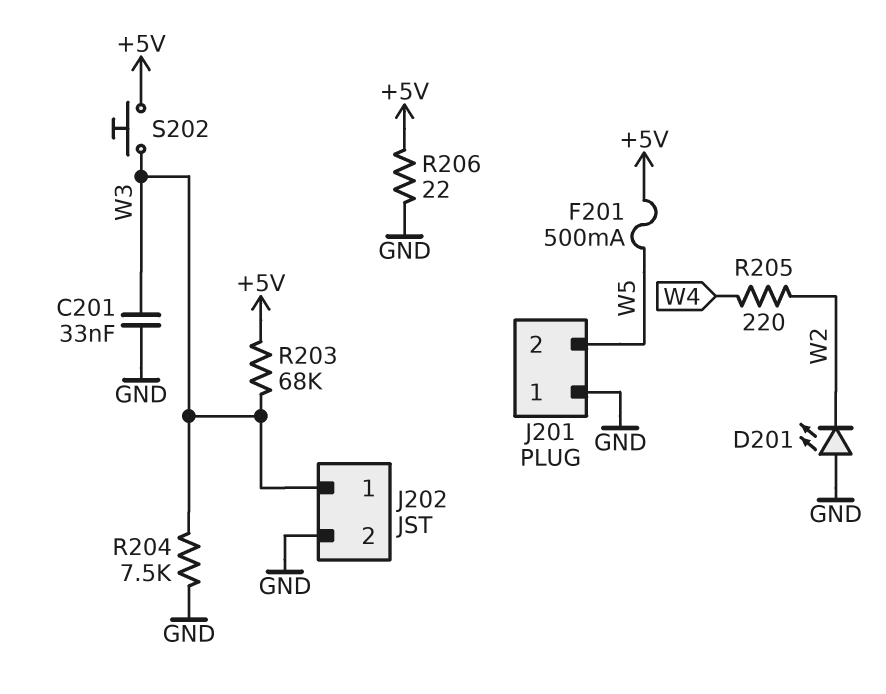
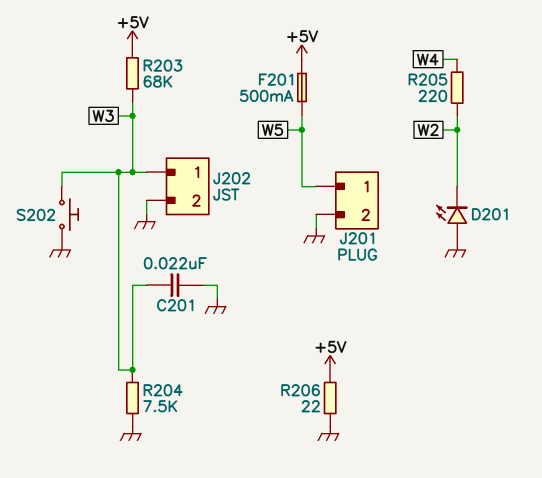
C201: 33nF (GND, W3) -> 22nF (GND, W3)
J201 pin 1: GND -> W5
J201 pin 2: W5 -> GND
S202: button (+5V, W3) -> button (GND, W3)

